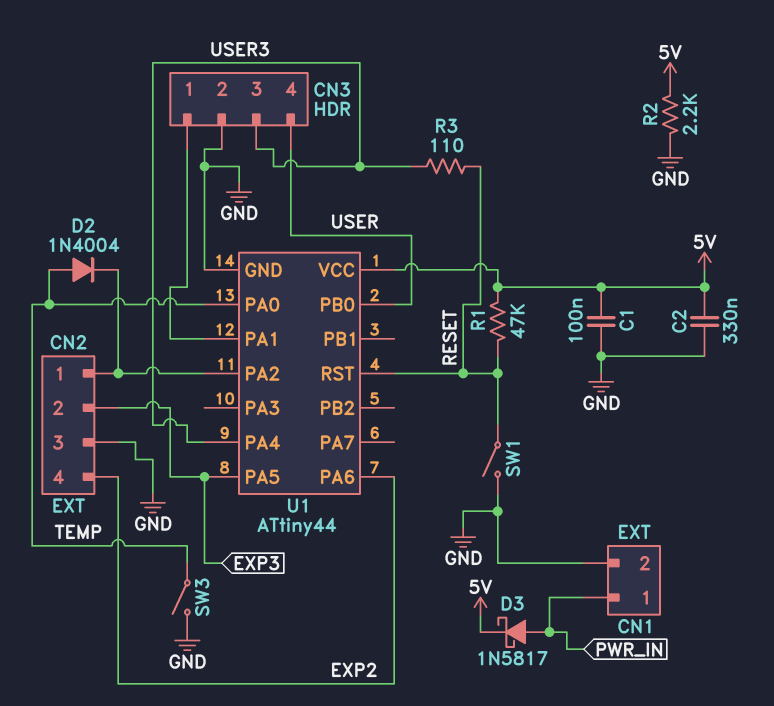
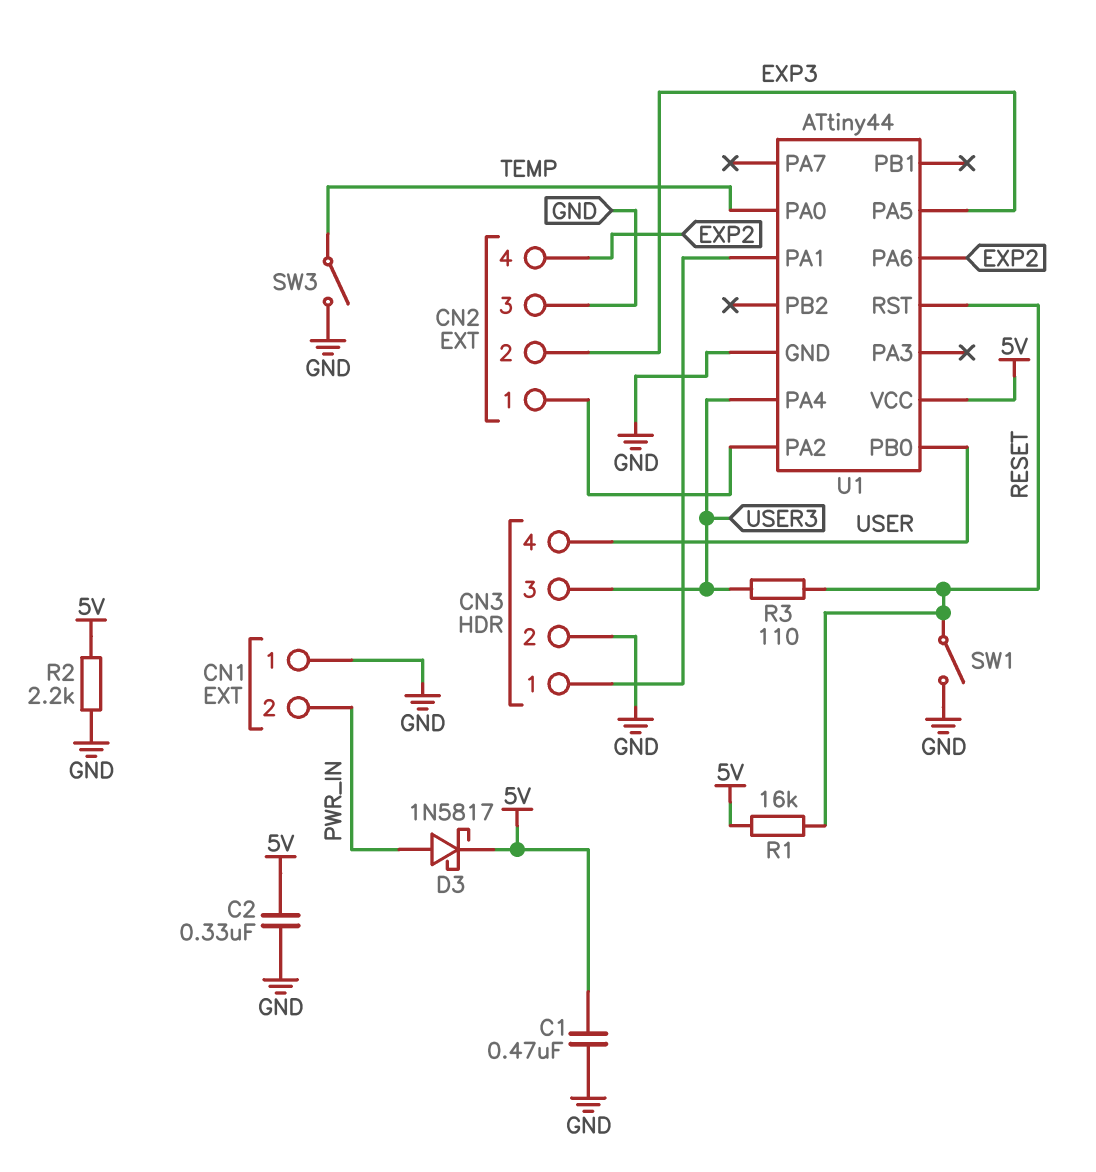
C1: 100nF (5V, GND) -> 470nF (5V, GND)
CN1 pin 1: PWR_IN -> GND
CN1 pin 2: GND -> PWR_IN
D2: diode 1N4004 (A TEMP, K CN2/1) -> none
R1: 47k (5V, RESET) -> 16k (5V, RESET)

